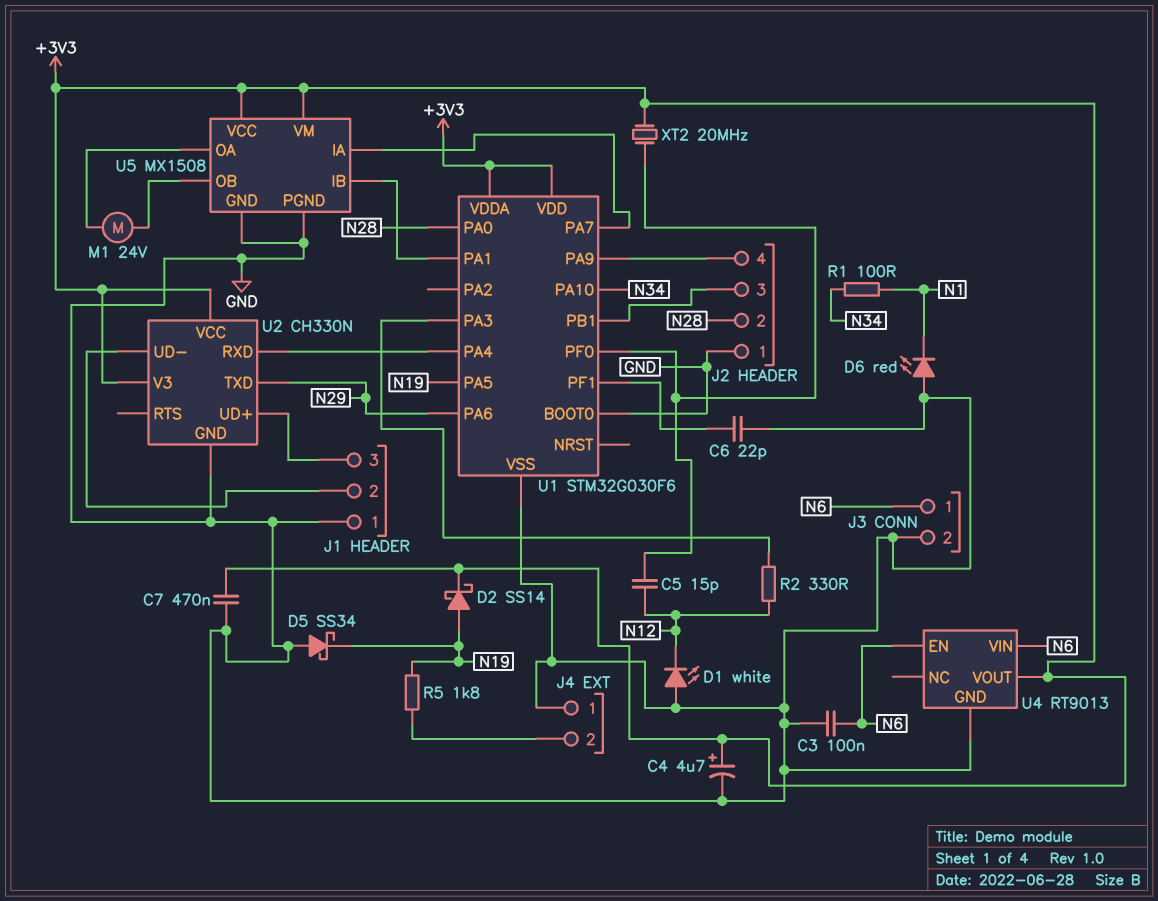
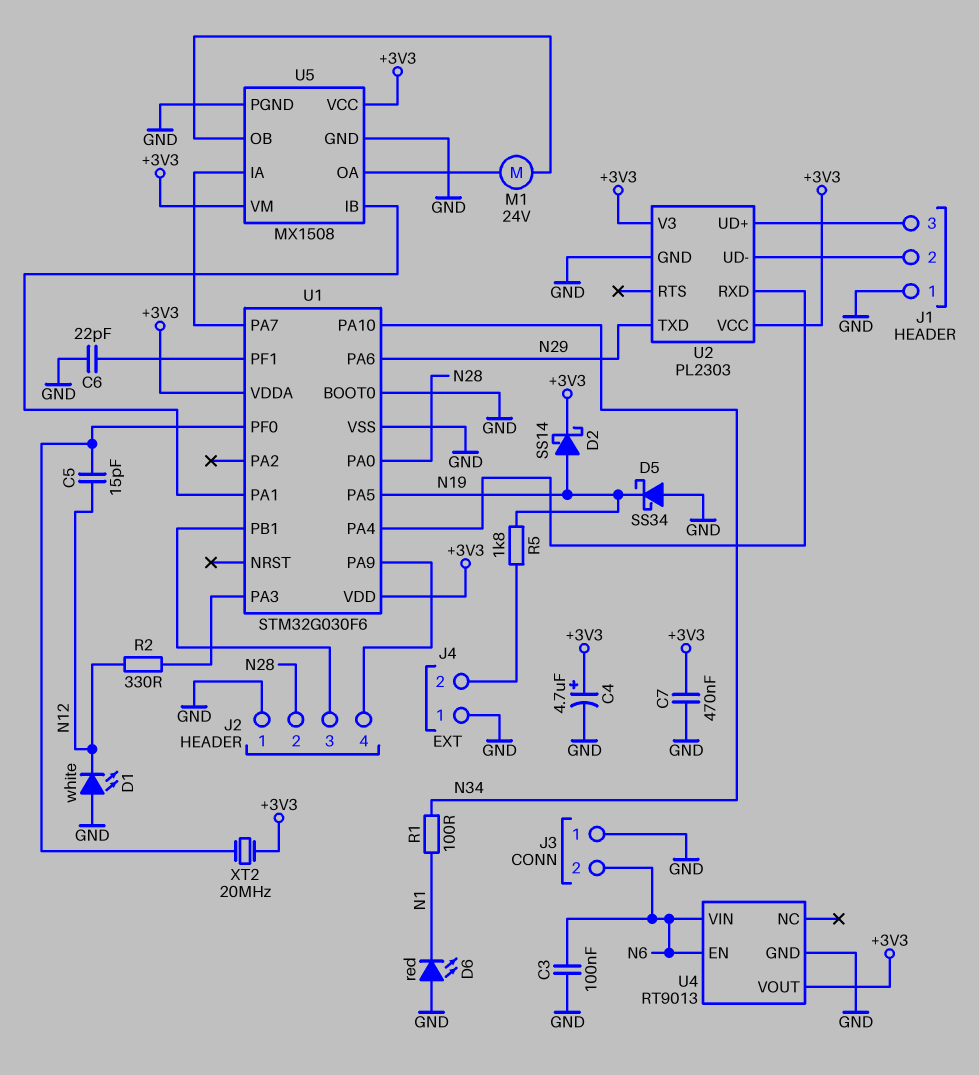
J3 pin 1: N6 -> GND
J3 pin 2: GND -> N6
U2: CH330N -> PL2303

